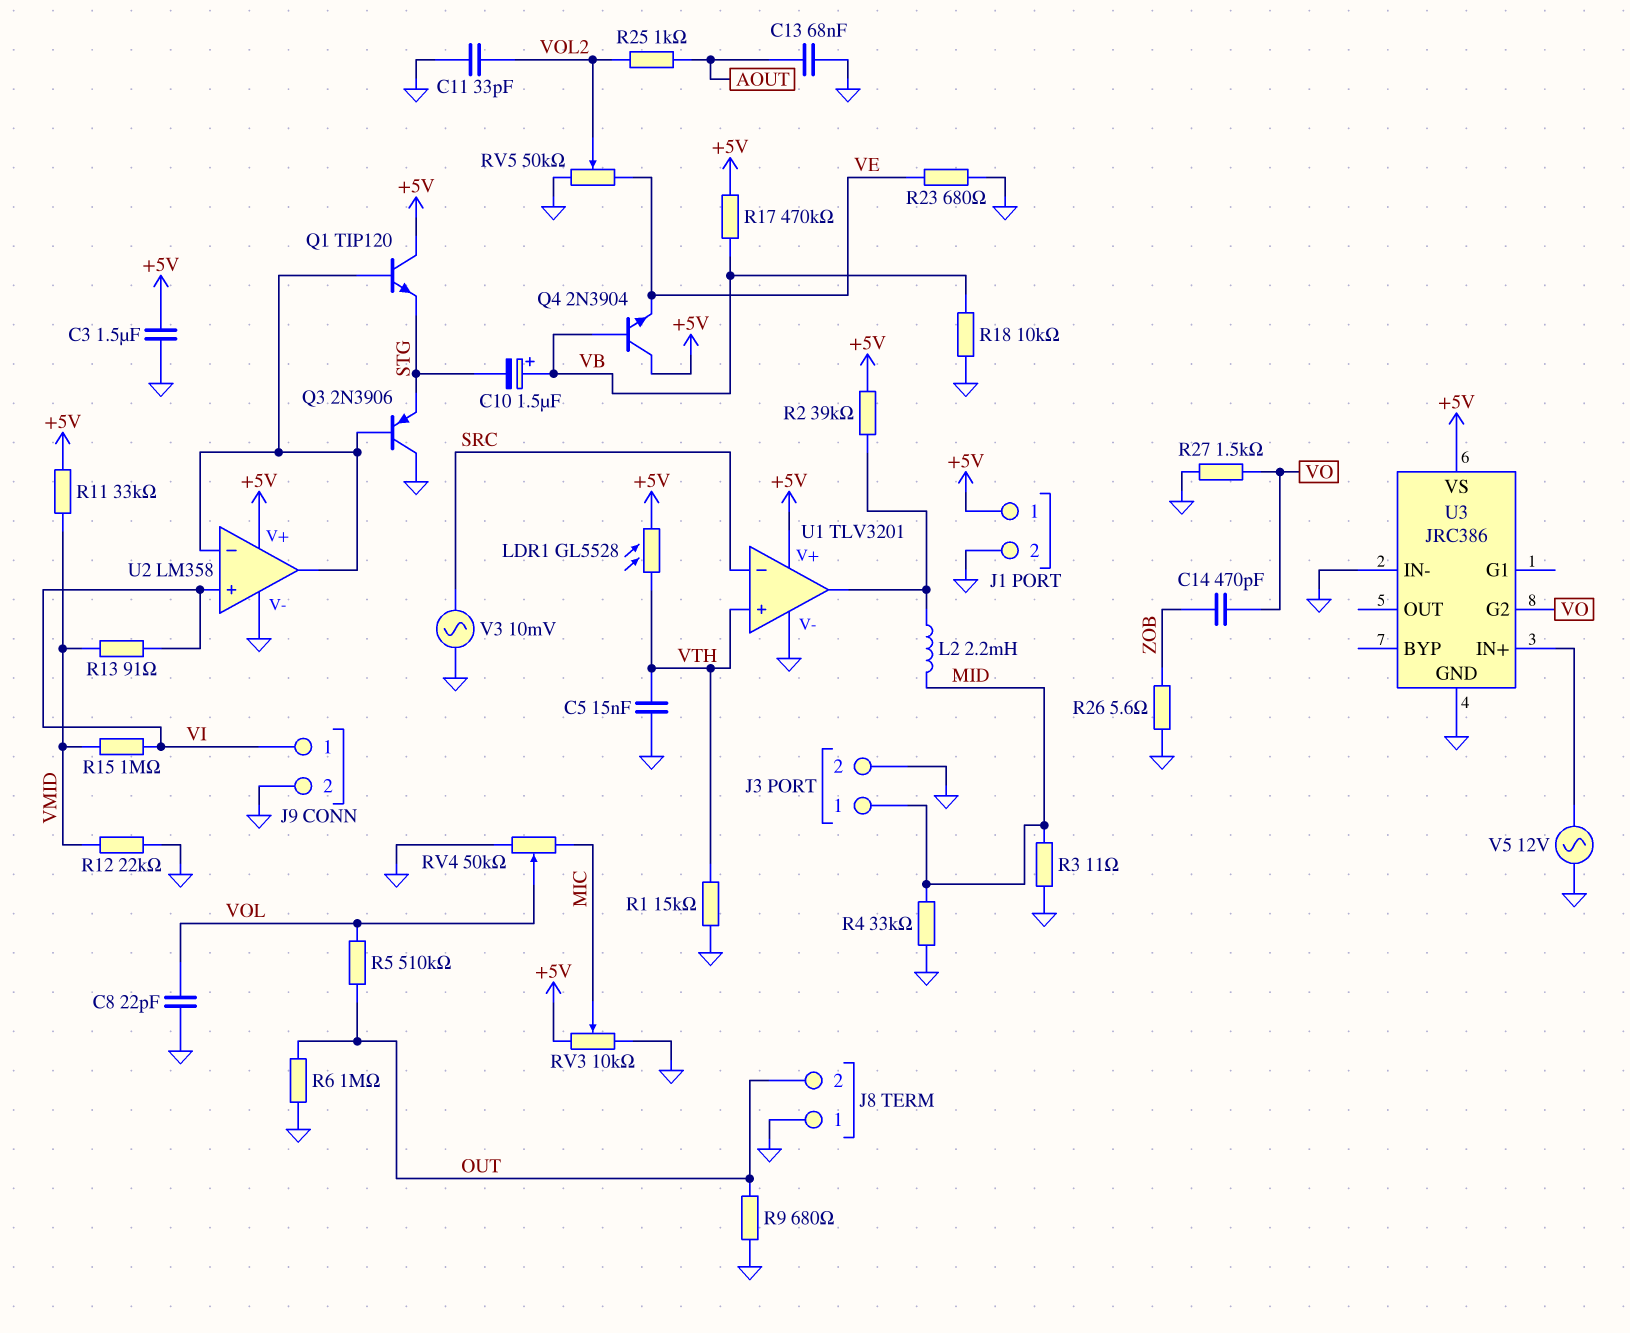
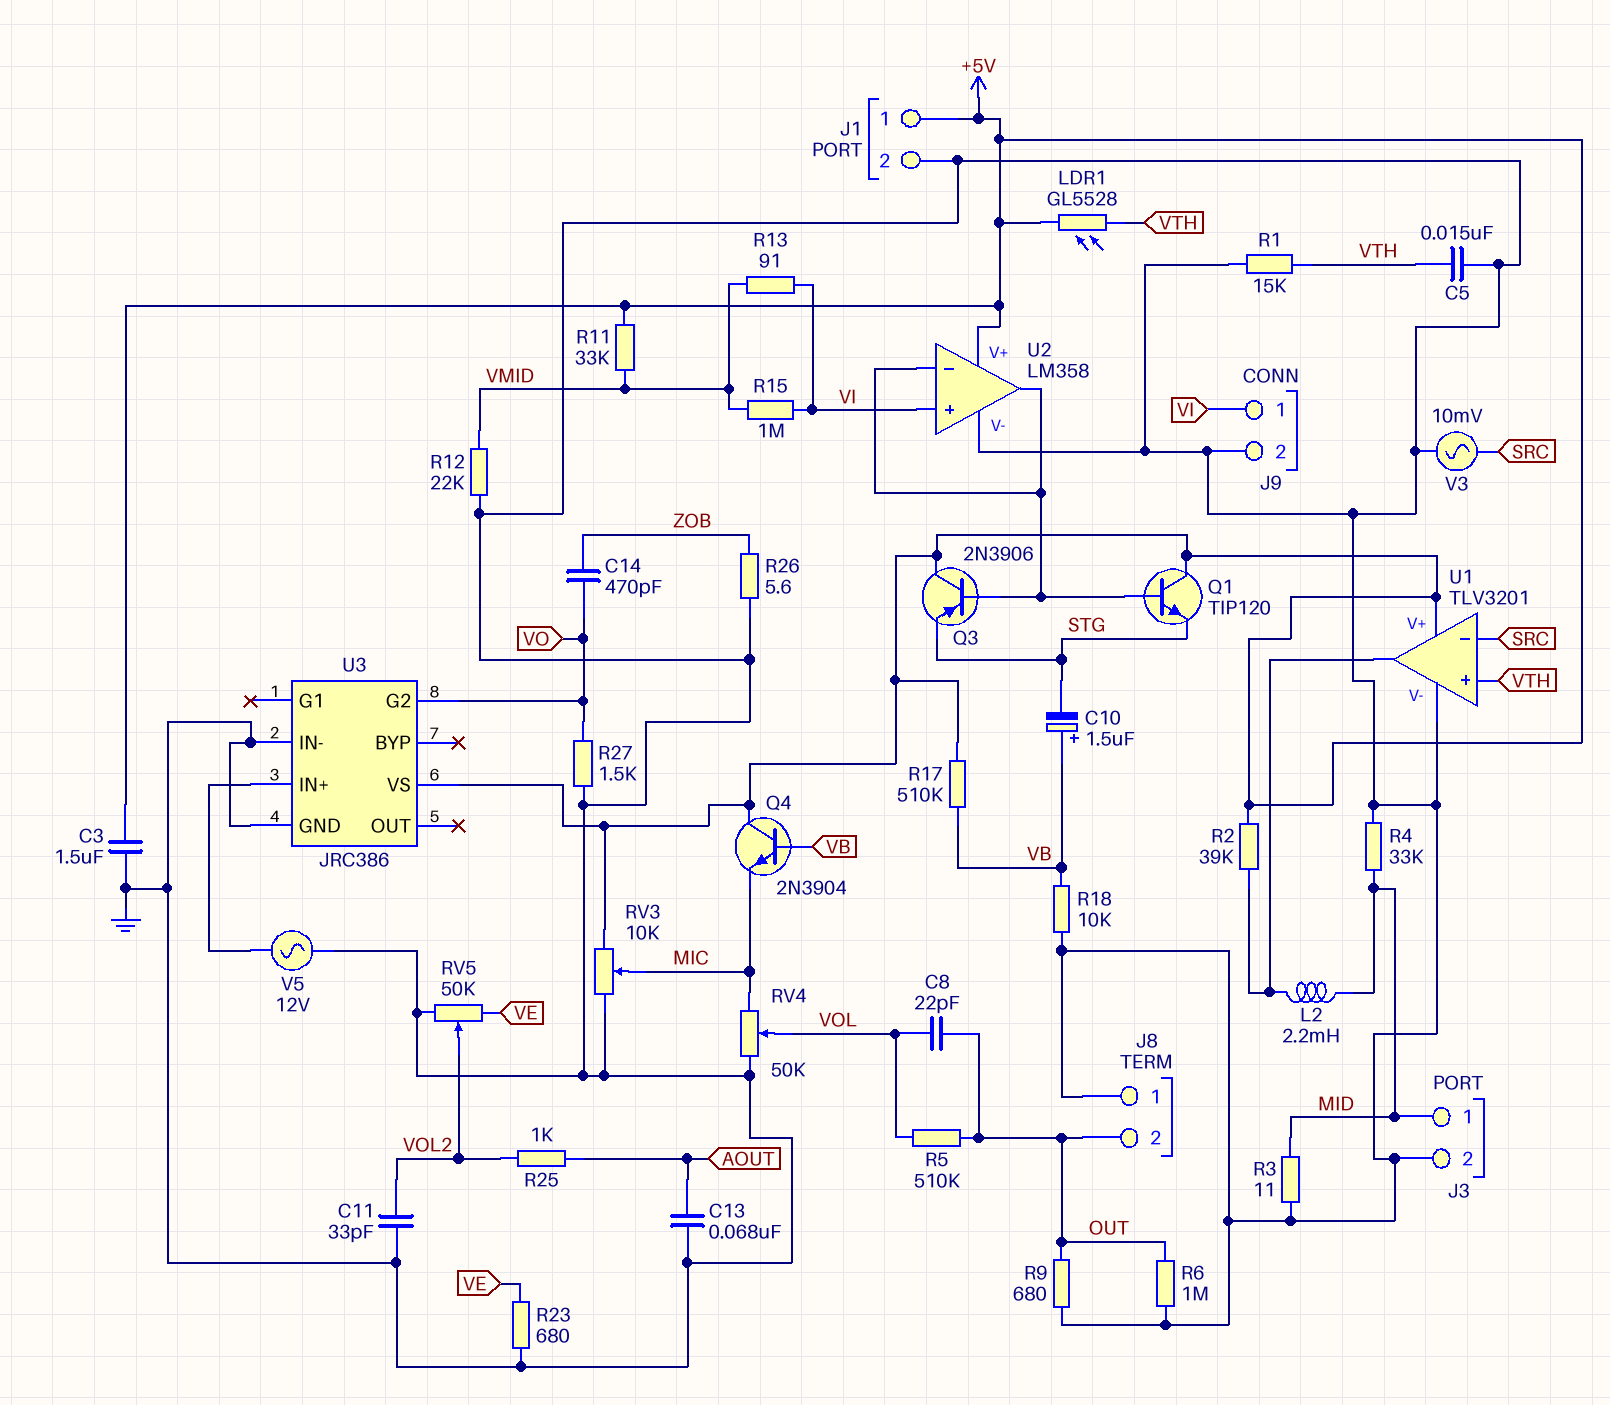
C8: 22pF (GND, VOL) -> 22pF (OUT, VOL)
Q3: PNP 2N3906 (B U2/in-, C GND, E STG) -> PNP 2N3906 (B U2/in-, C +5V, E STG)
Q4: NPN 2N3904 (B VB, C +5V, E VE) -> NPN 2N3904 (B VB, C +5V, E MIC)
R17: 470k (+5V, VB) -> 510k (+5V, VB)

